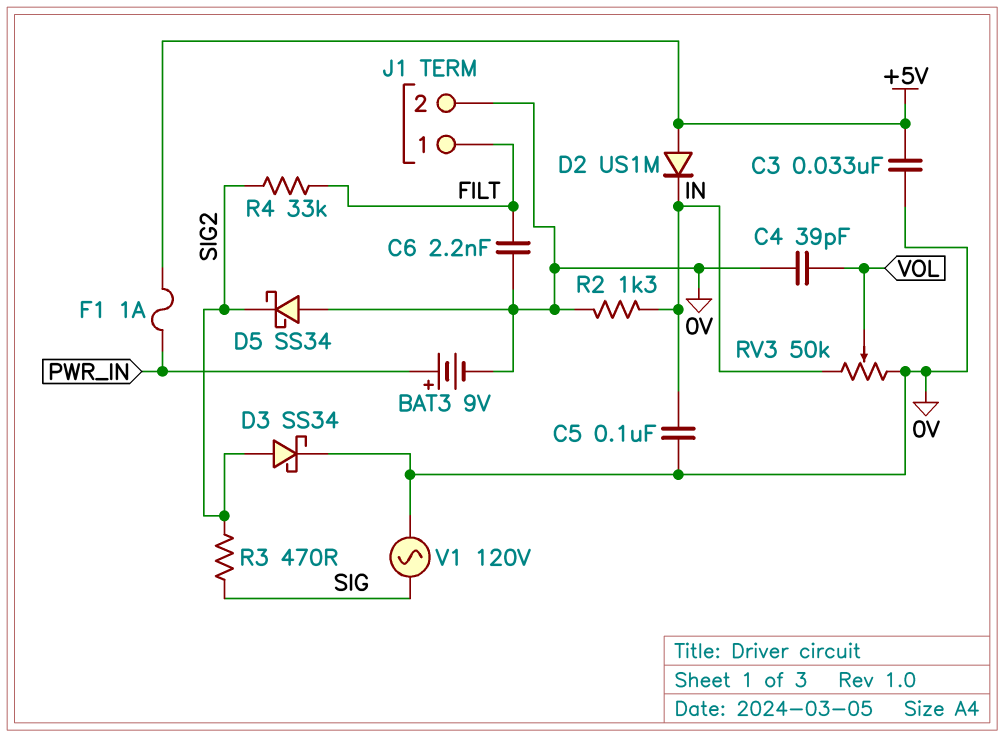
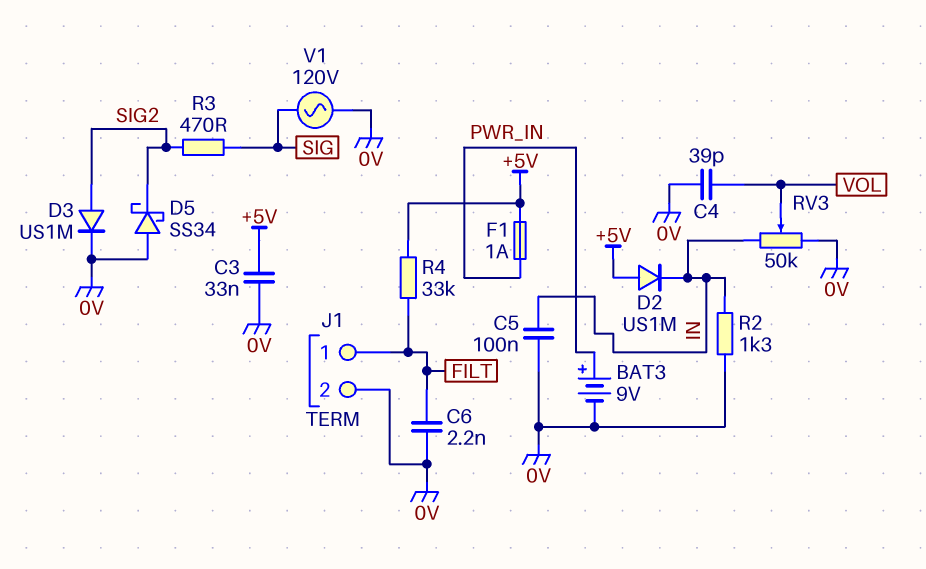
D3: schottky SS34 (A SIG2, K 0V) -> diode US1M (A SIG2, K 0V)
R4: 33k (FILT, SIG2) -> 33k (+5V, FILT)

